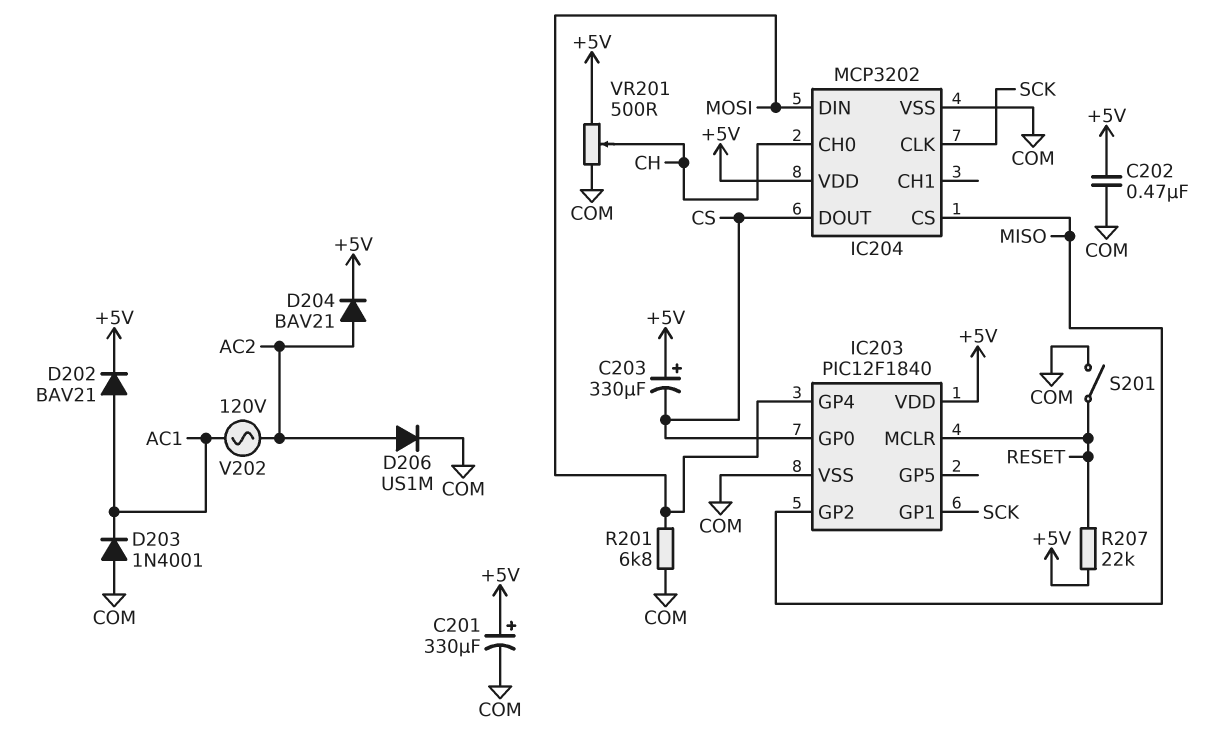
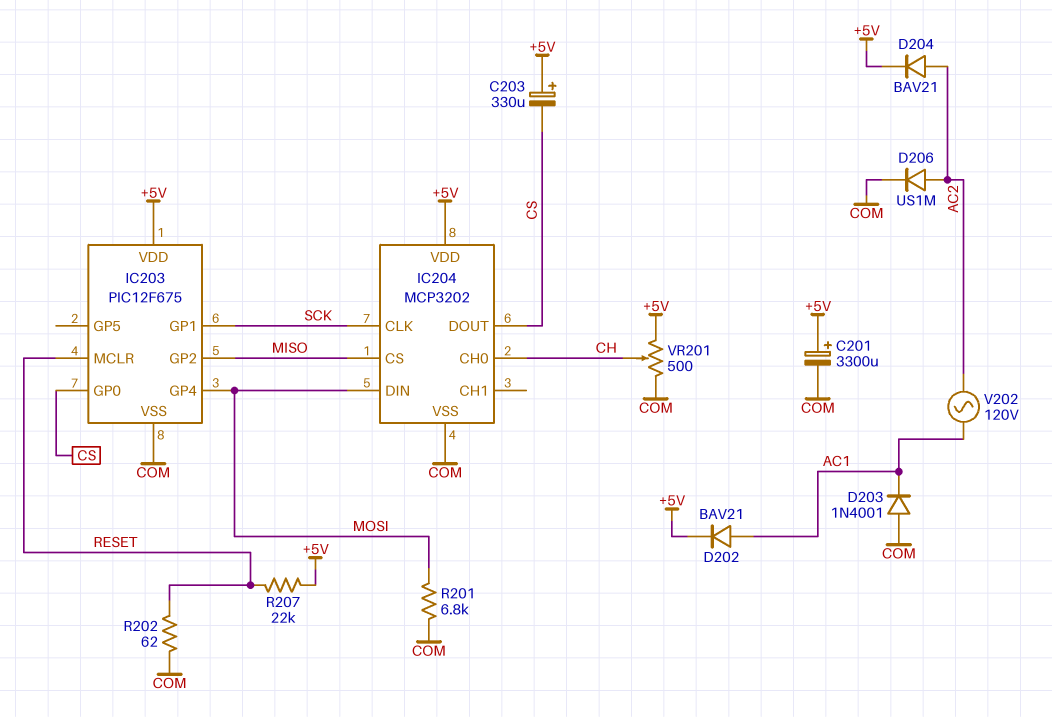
C201: 330uF (plus +5V, minus COM) -> 3300uF (plus +5V, minus COM)
C202: 470nF (+5V, COM) -> none
IC203: PIC12F1840 -> PIC12F675
R202: none -> 62 (COM, RESET)
S201: switch (COM, RESET) -> none

